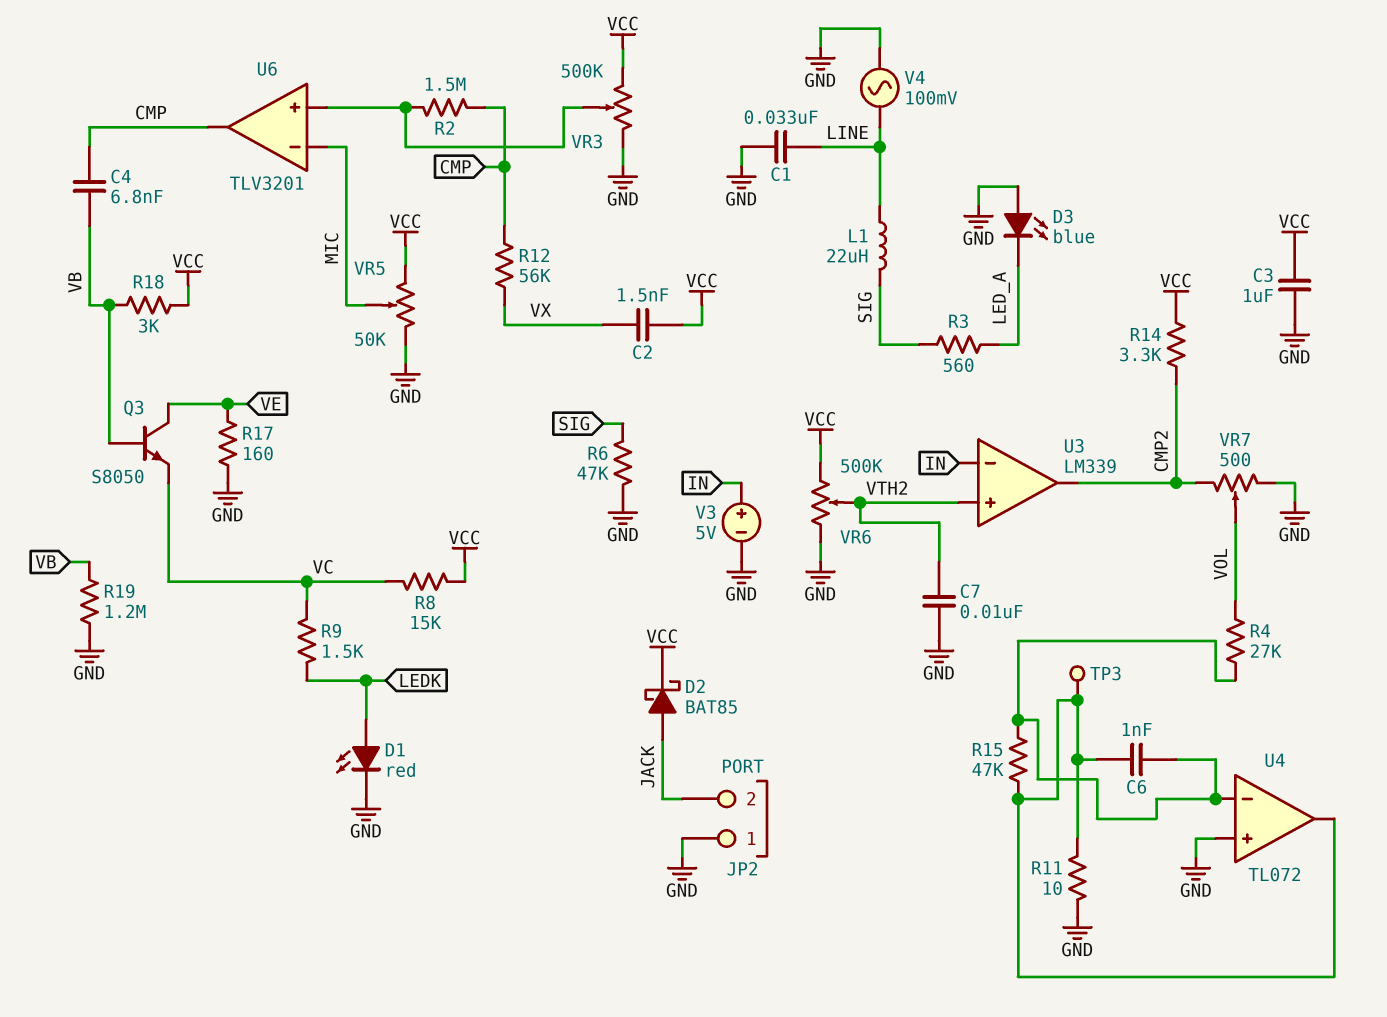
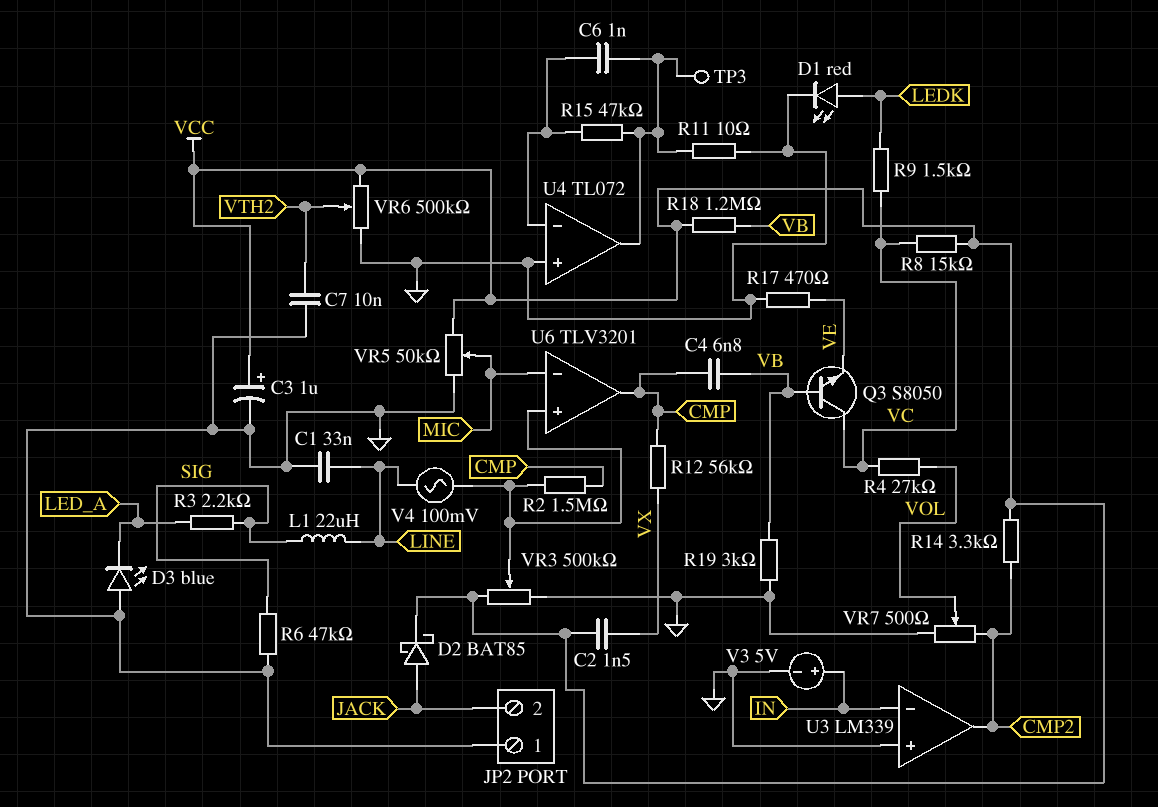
C3: 1uF (GND, VCC) -> 1uF (plus VCC, minus GND)
Q3: NPN S8050 (B VB, C VE, E VC) -> NPN S8050 (B VB, C VC, E VE)
R3: 560 (LED_A, SIG) -> 2.2k (LED_A, SIG)
R4: 27k (U4/in-, VOL) -> 27k (VC, VOL)
R17: 160 (GND, VE) -> 470 (GND, VE)
R18: 3k (VB, VCC) -> 1.2M (VB, VCC)
R19: 1.2M (GND, VB) -> 3k (GND, VB)
U3 pin in+: VTH2 -> GND
V4: AC 100mV (GND, LINE) -> AC 100mV (LINE, U6/in+)

